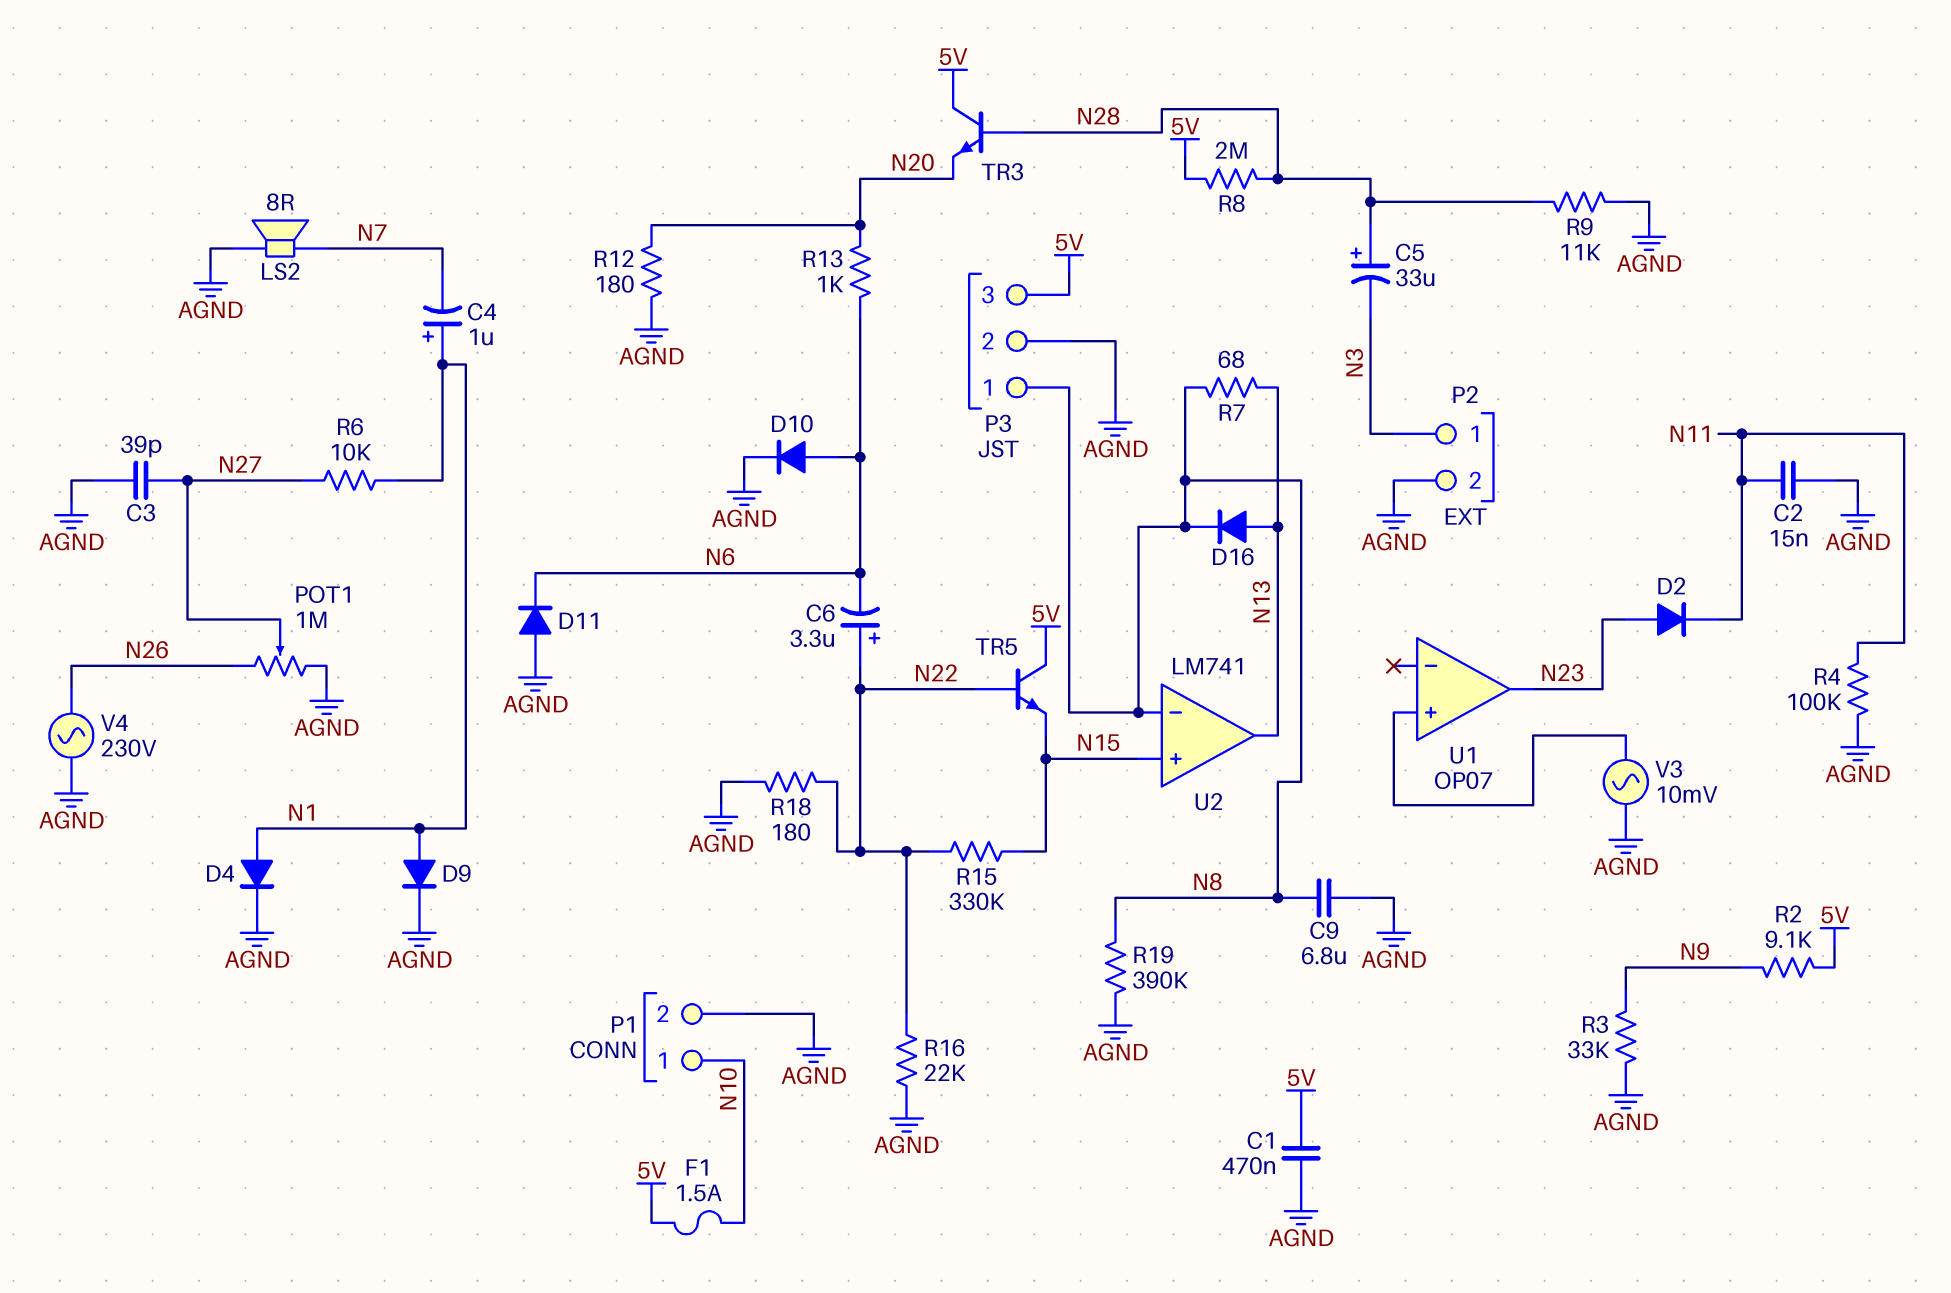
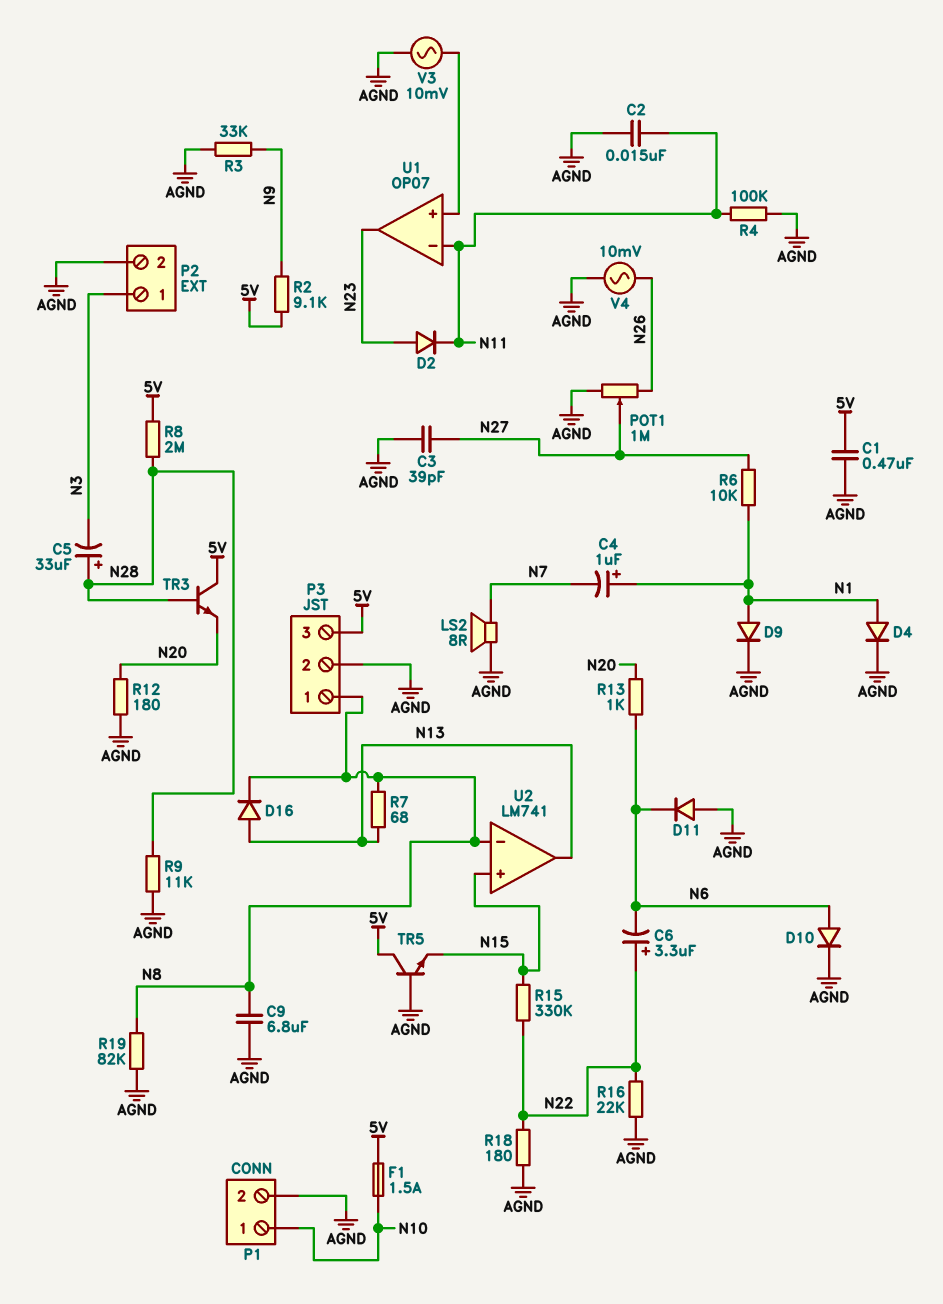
R19: 390k (AGND, N8) -> 82k (AGND, N8)
TR5: NPN (B N22, C 5V, E N15) -> NPN (B AGND, C 5V, E N15)
U1 pin in-: none -> N11
V4: AC 230V (AGND, N26) -> AC 10mV (AGND, N26)

